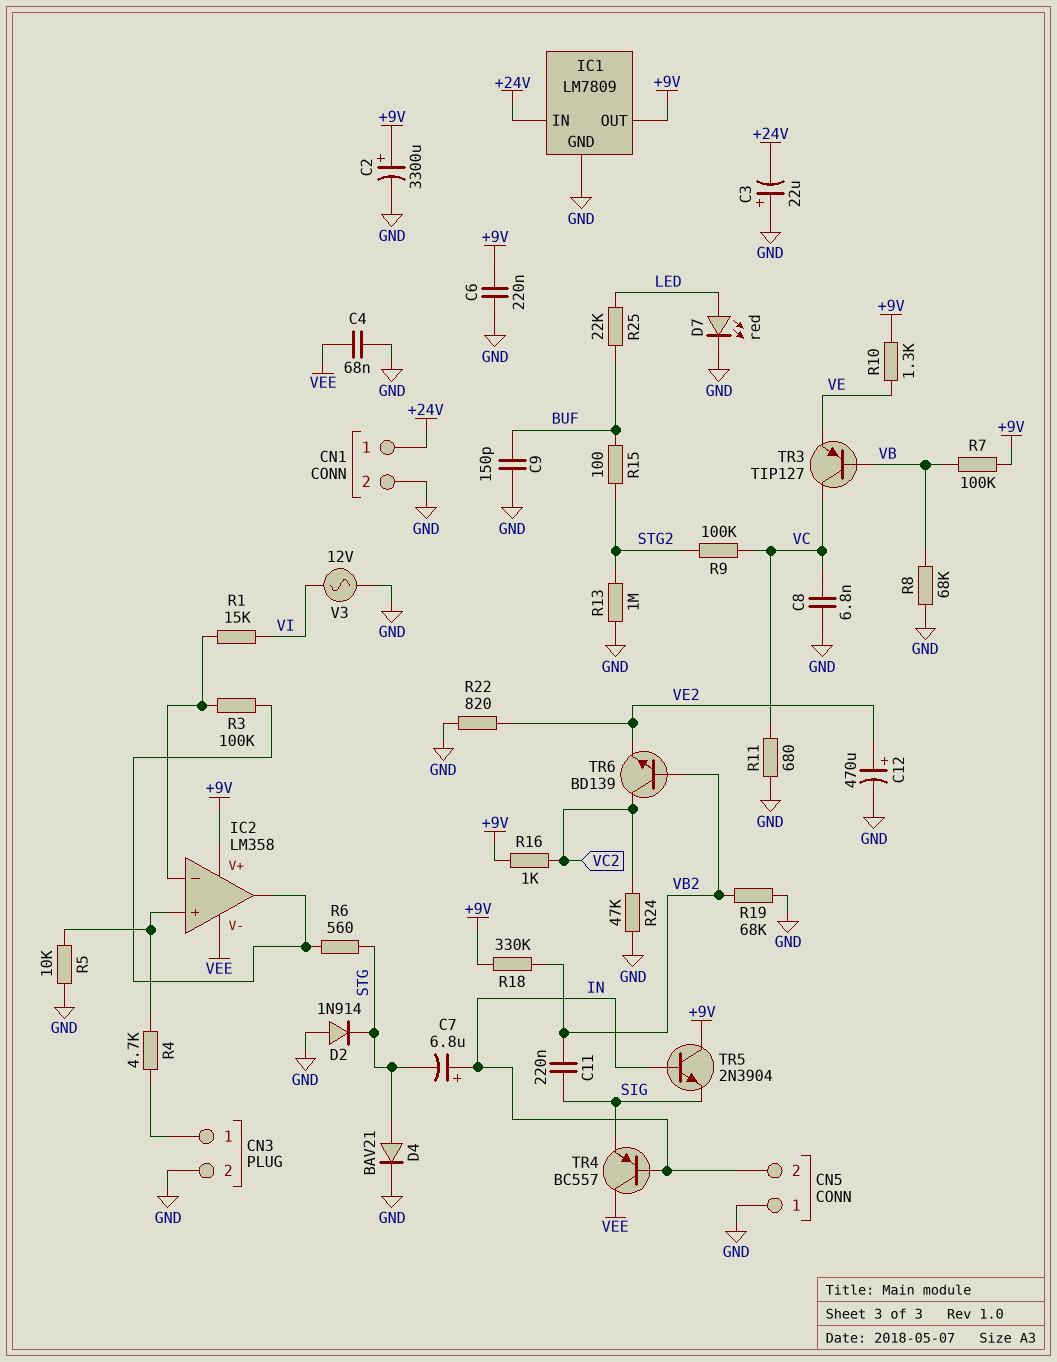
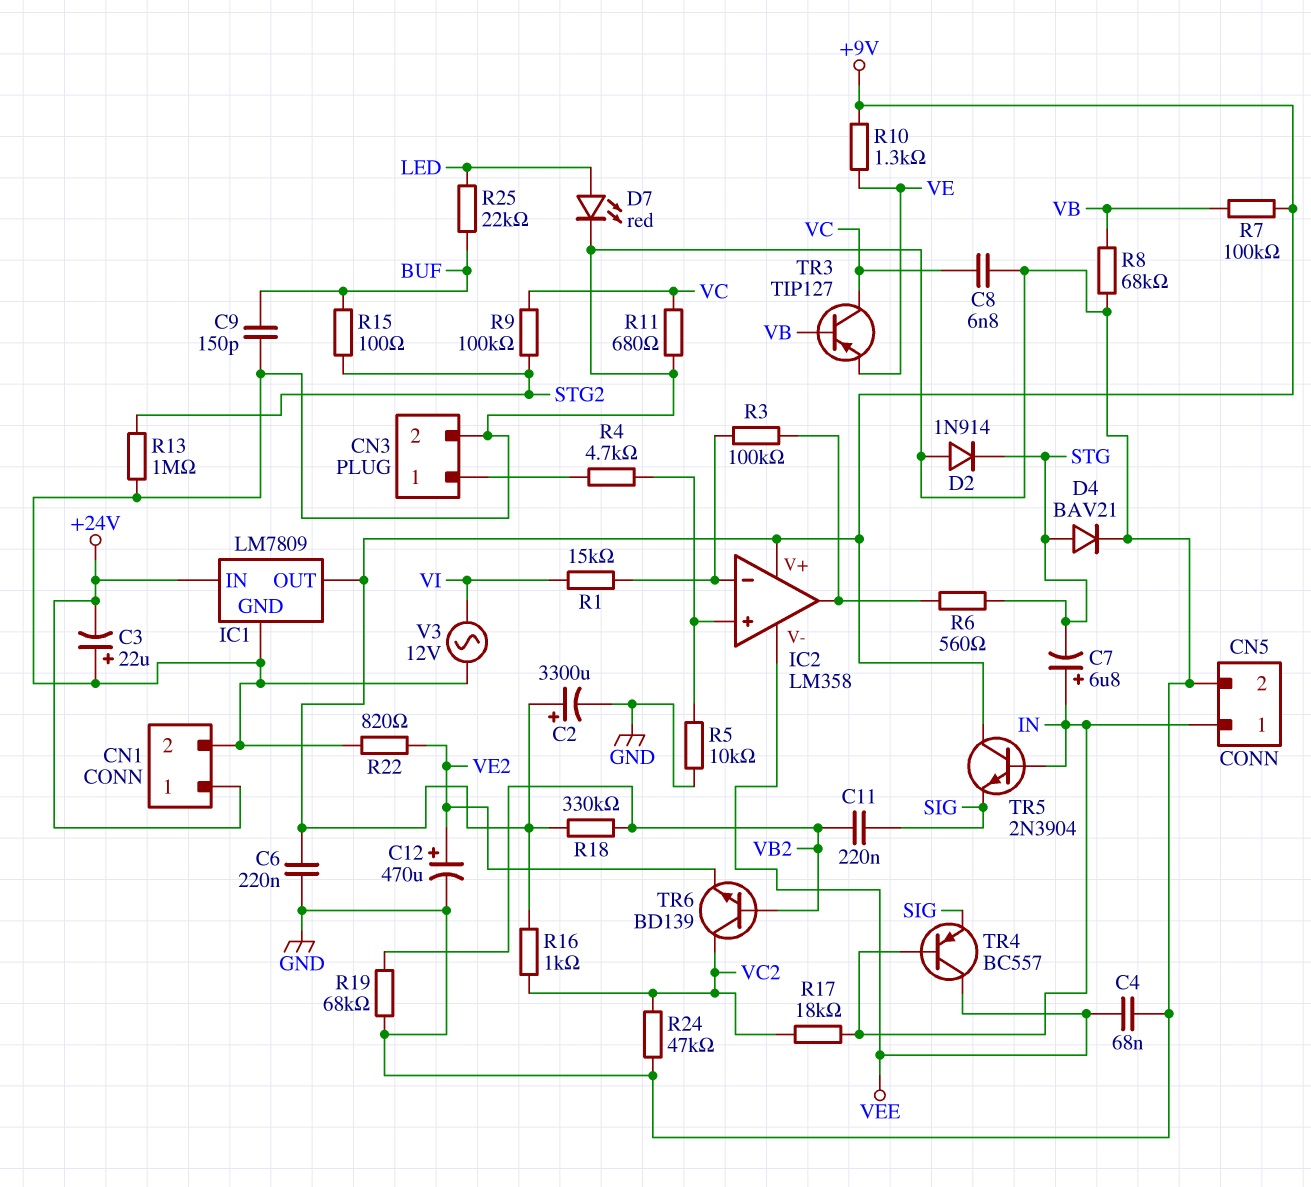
CN5 pin 1: GND -> IN
CN5 pin 2: IN -> GND
R17: none -> 18k (IN, VC2)

